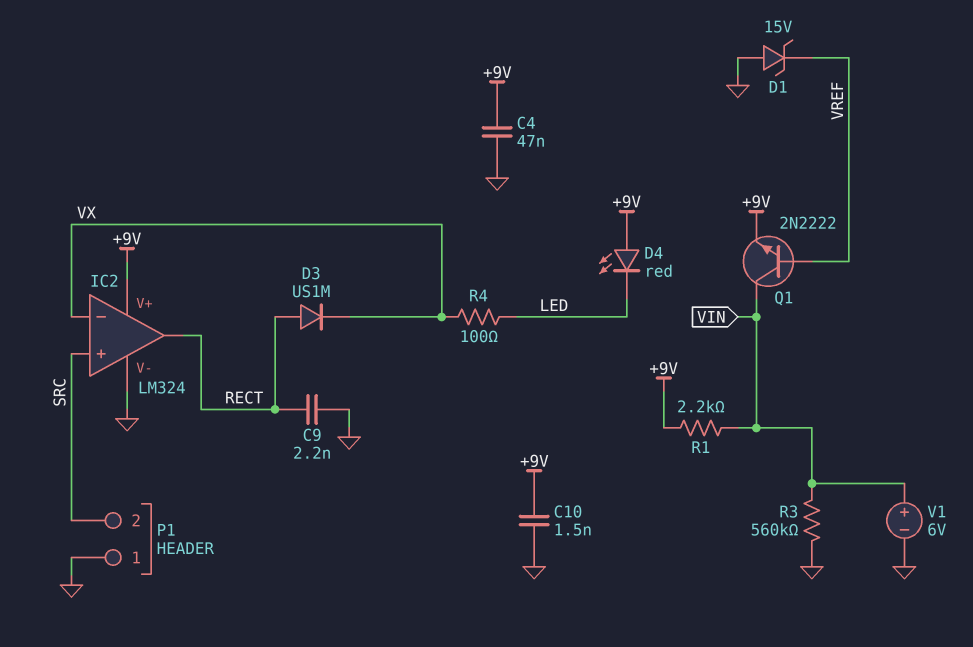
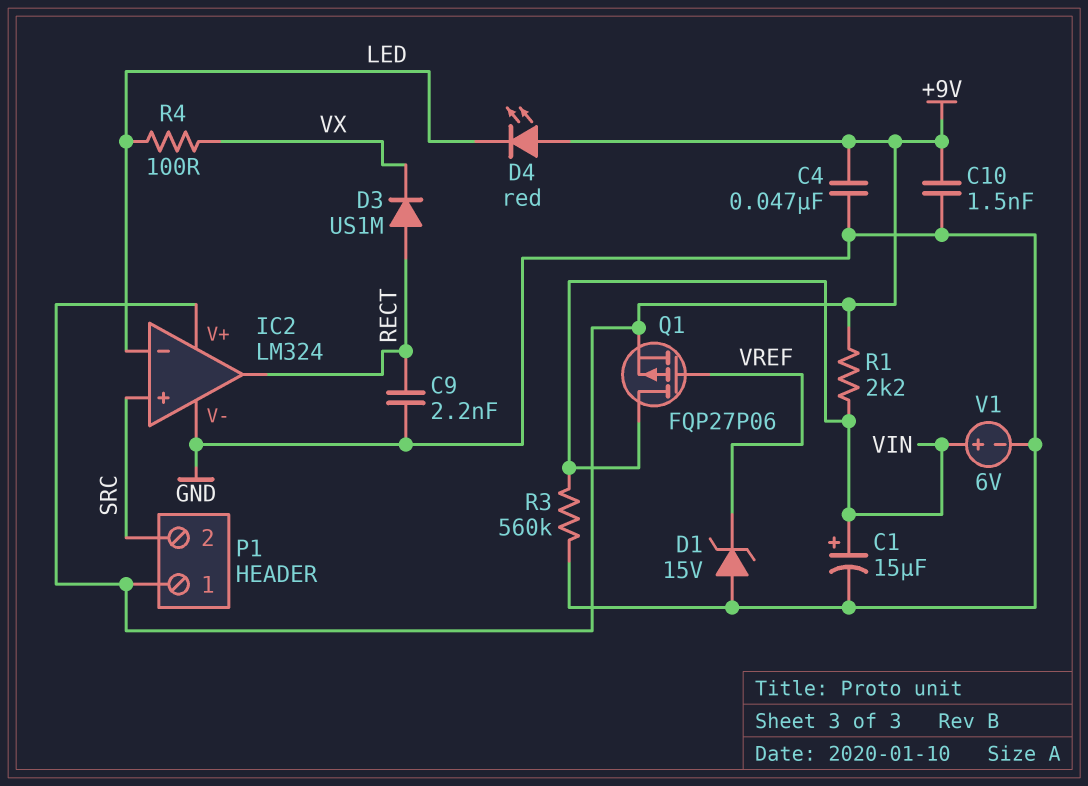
C1: none -> 15uF (plus VIN, minus GND)
IC2 pin in-: VX -> LED
P1 pin 1: GND -> +9V
Q1: NPN 2N2222 (B VREF, C VIN, E +9V) -> PMOS FQP27P06 (G VREF, D VIN, S +9V)

